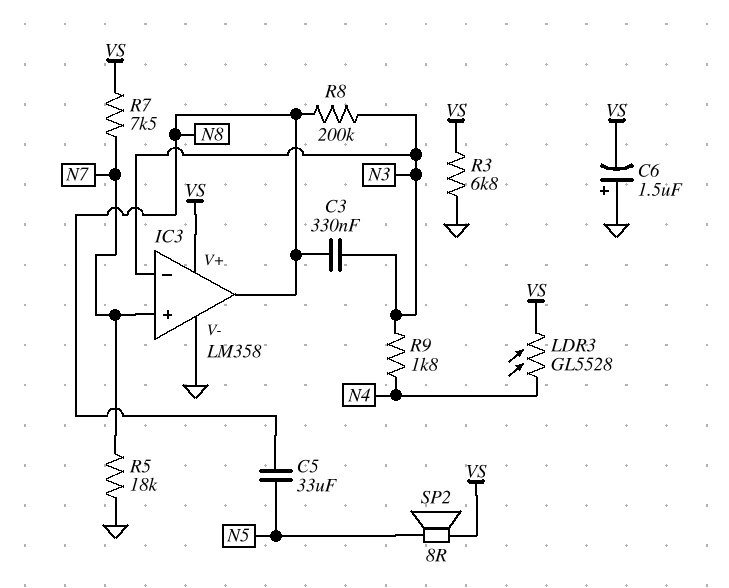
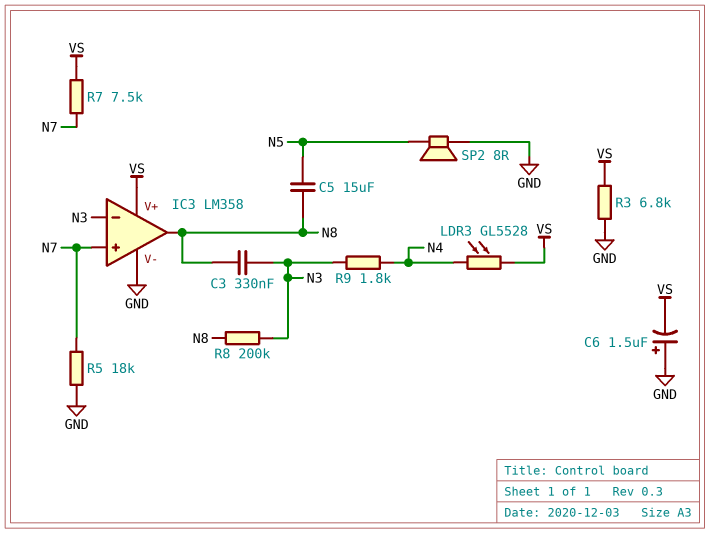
C5: 33uF (N5, N8) -> 15uF (N5, N8)
SP2: speaker 8R (N5, VS) -> speaker 8R (GND, N5)

